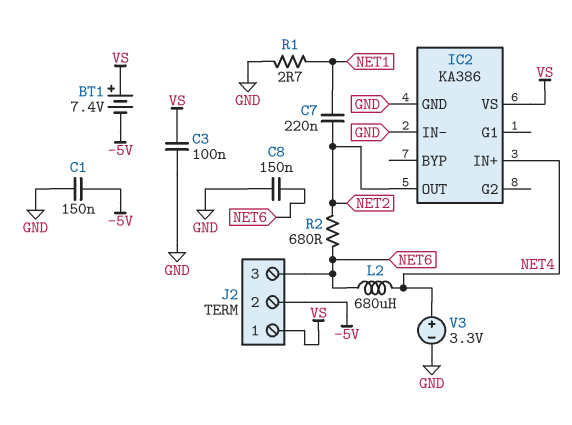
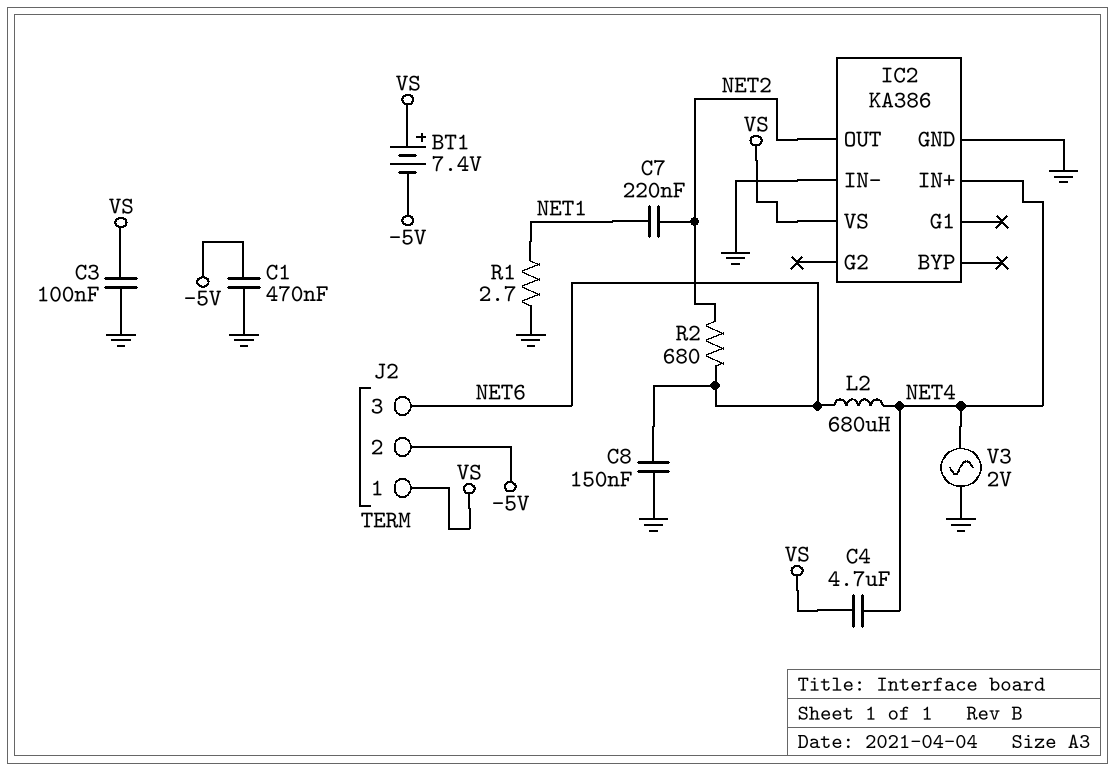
C1: 150nF (-5V, GND) -> 470nF (-5V, GND)
C4: none -> 4.7uF (NET4, VS)
V3: 3.3V (plus NET4, minus GND) -> AC 2V (GND, NET4)

